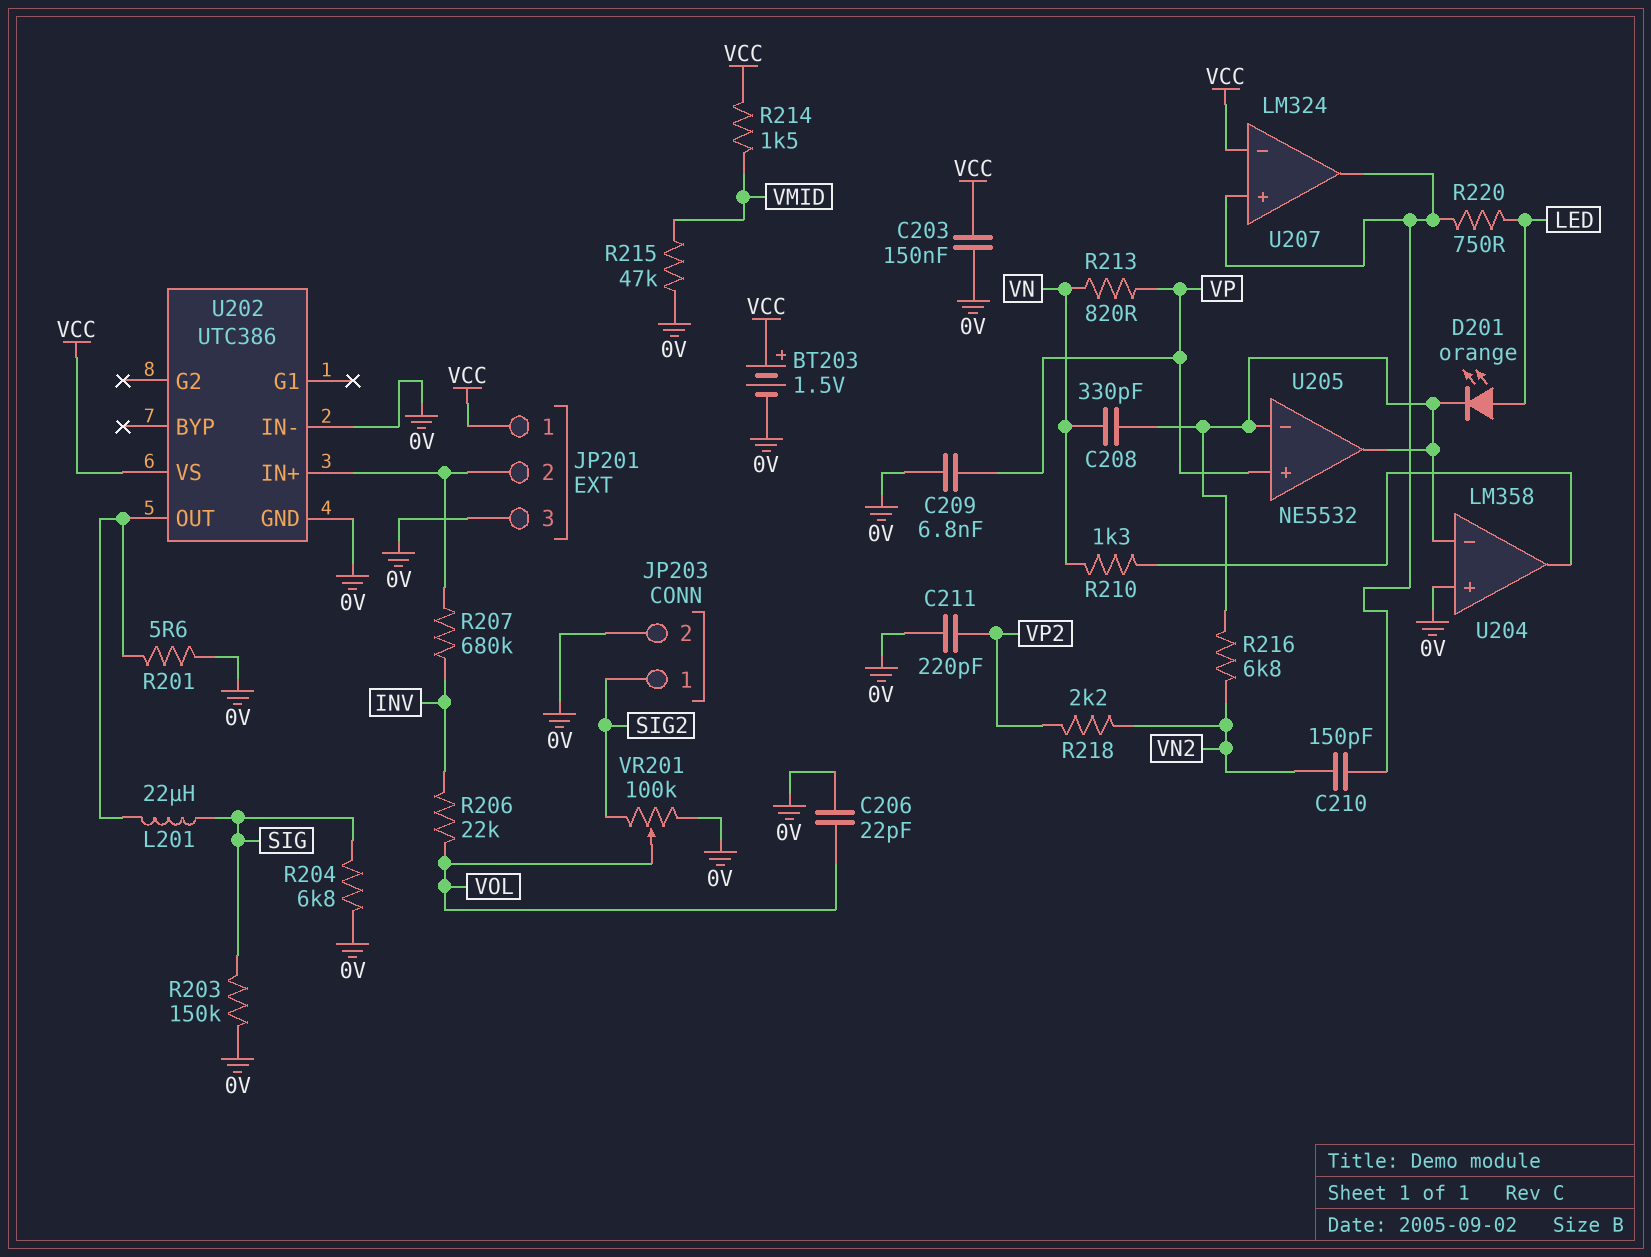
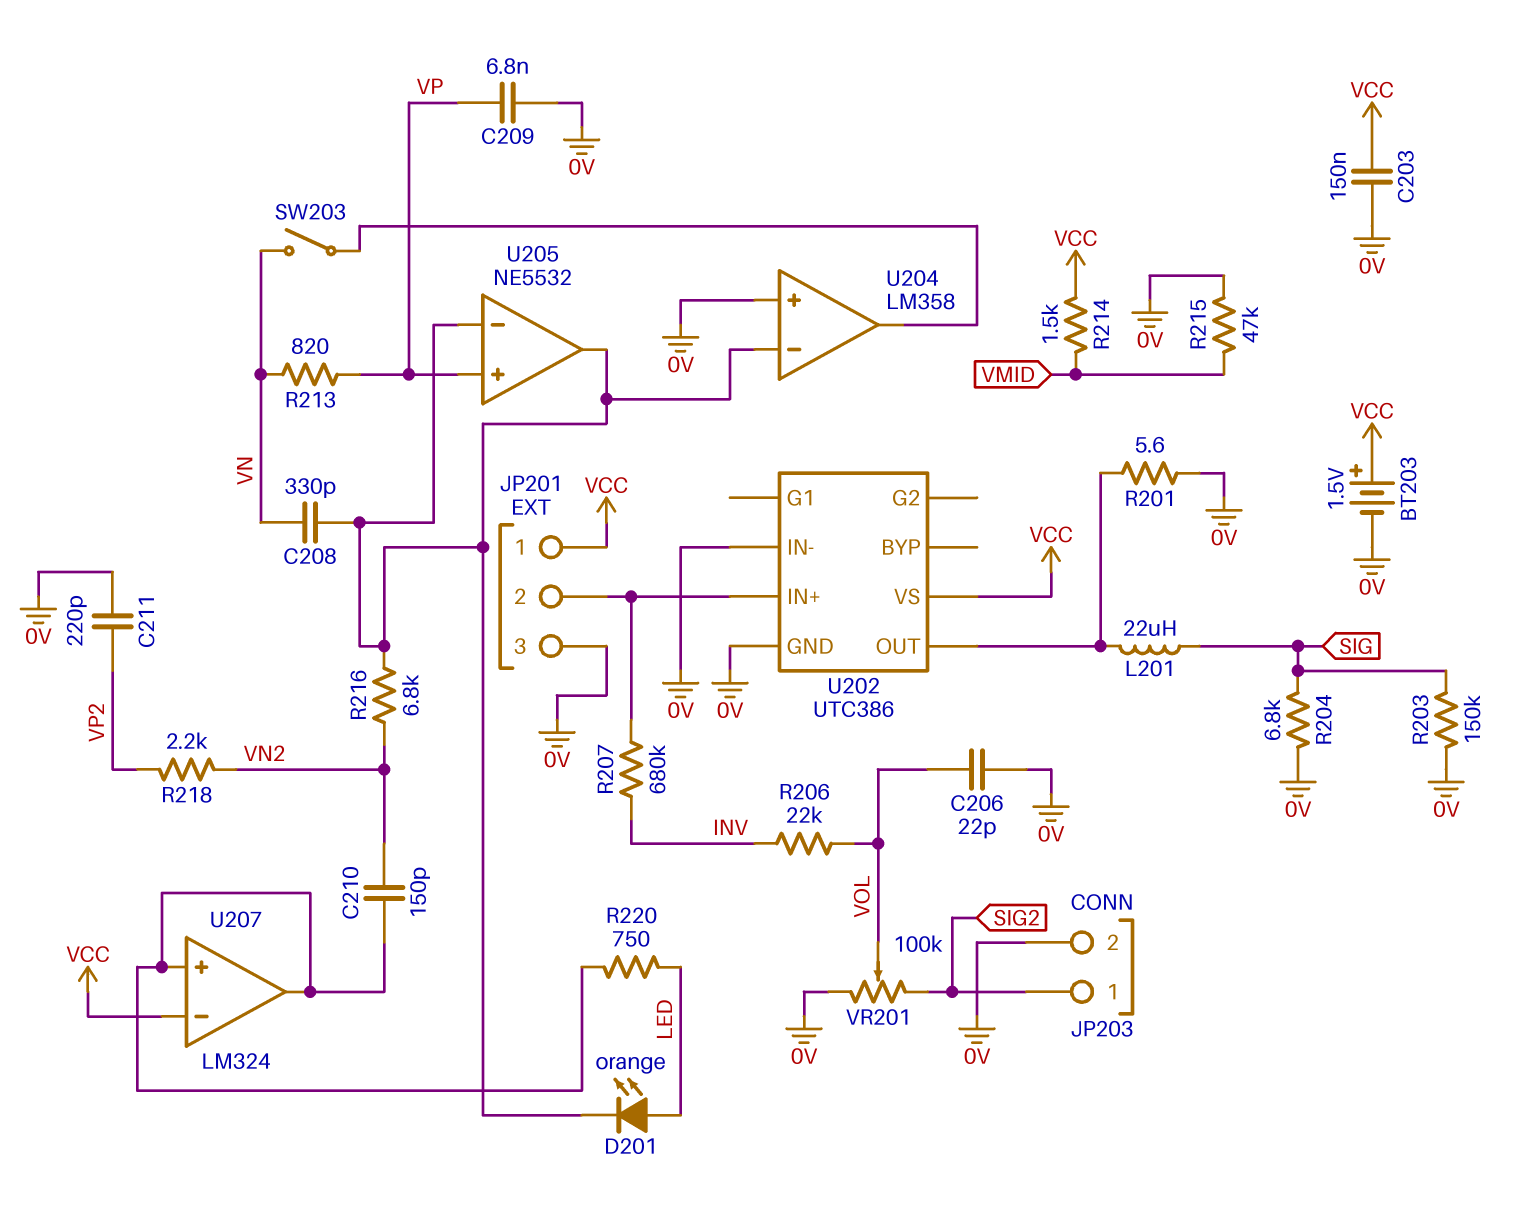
R210: 1.3k (U204/out, VN) -> none
SW203: none -> switch (U204/out, VN)

